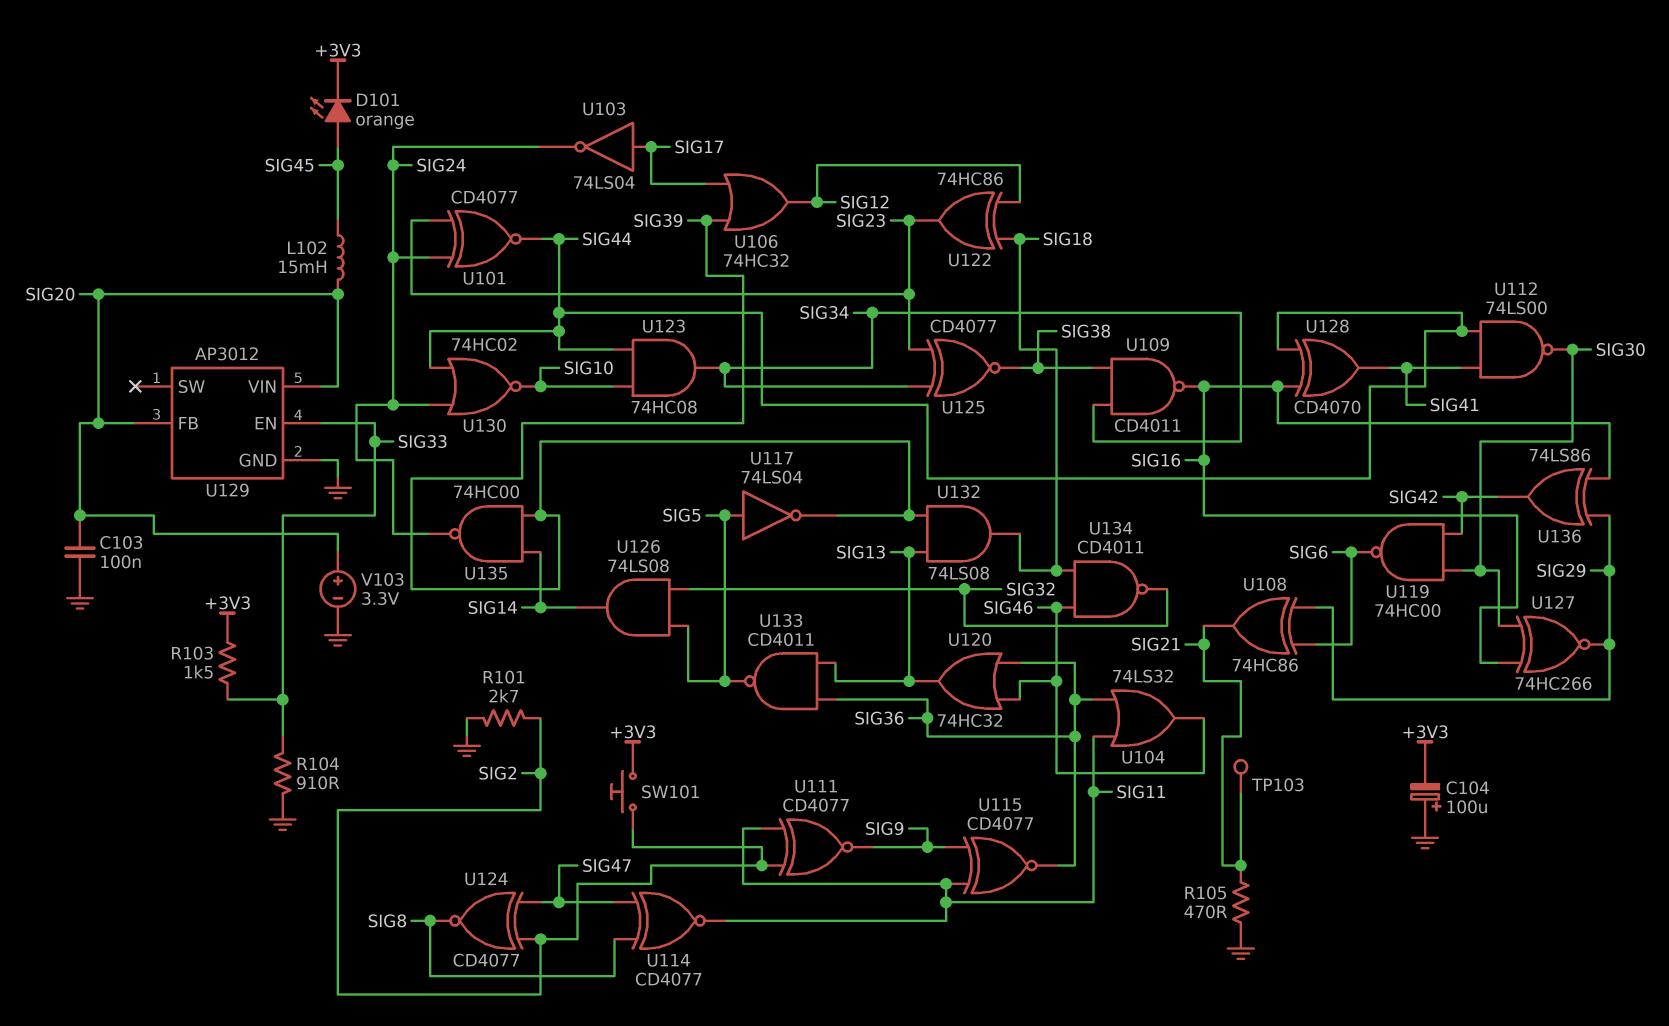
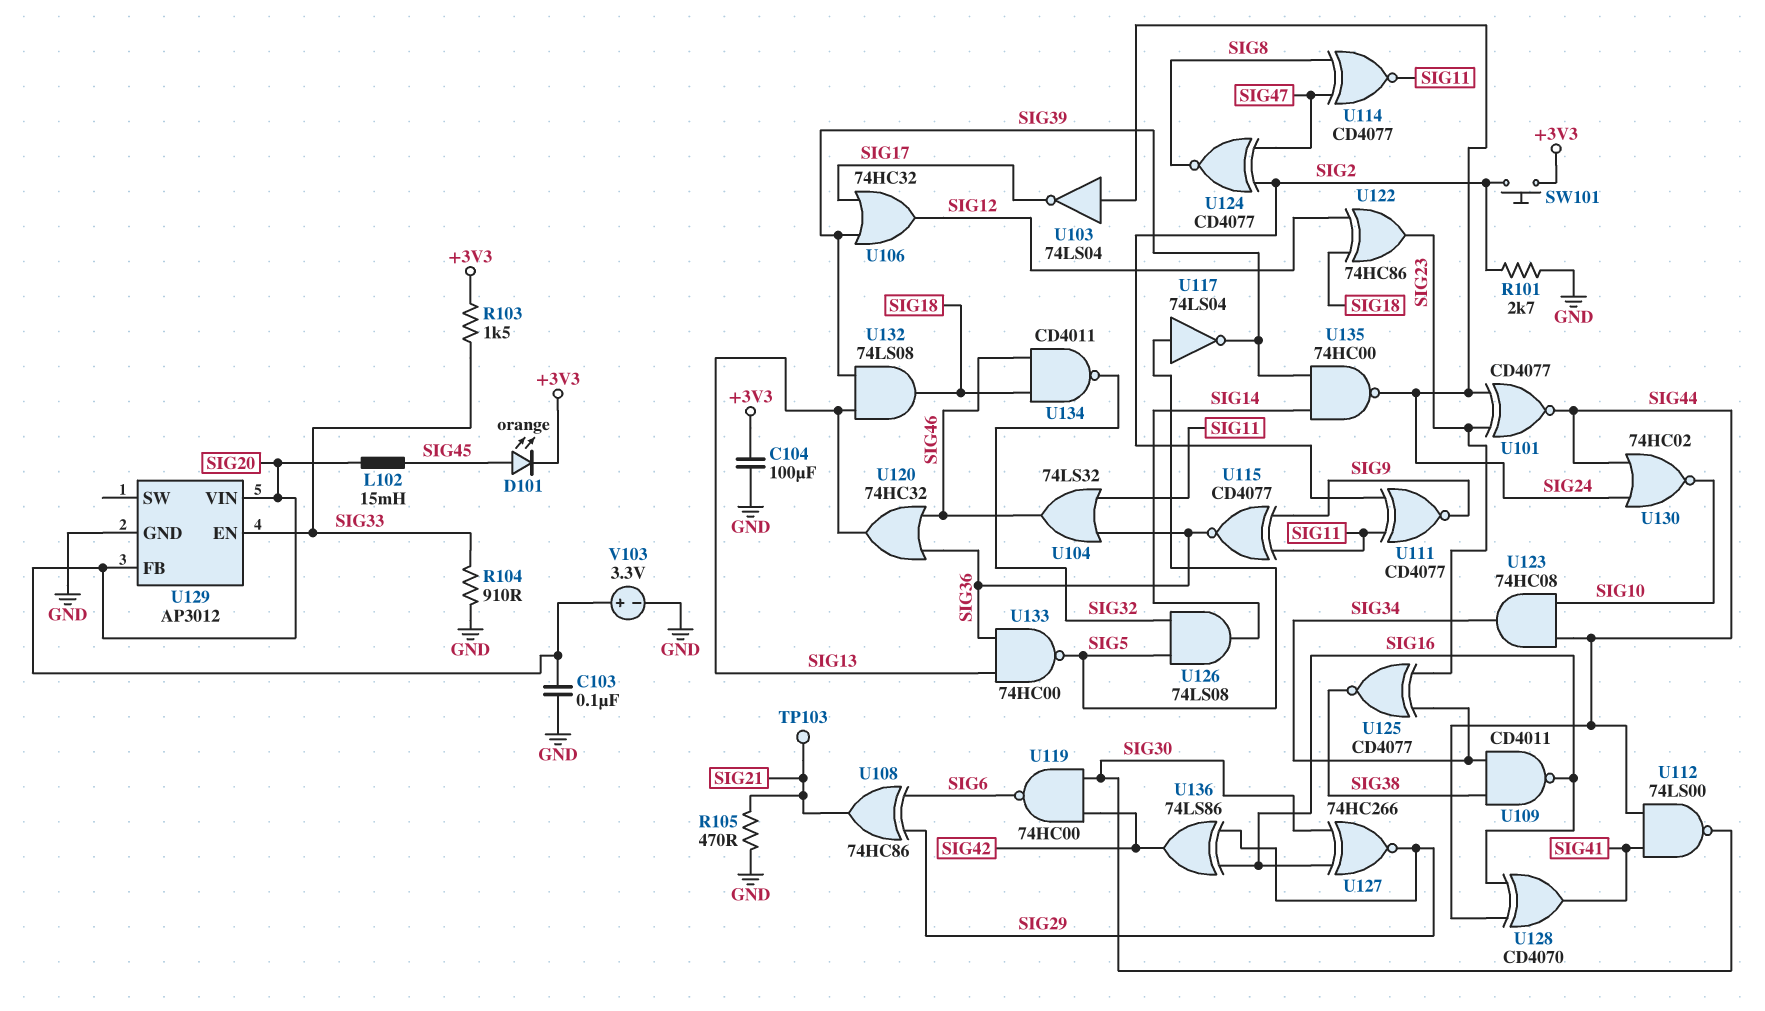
C104: 100uF (plus GND, minus +3V3) -> 100uF (+3V3, GND)
U103: NOT 74LS04 (in SIG17, out SIG24) -> NOT 74LS04 (in SIG24, out SIG17)
U133: NAND CD4011 (in SIG13, in SIG36, out SIG5) -> NAND 74HC00 (in SIG13, in SIG36, out SIG5)

